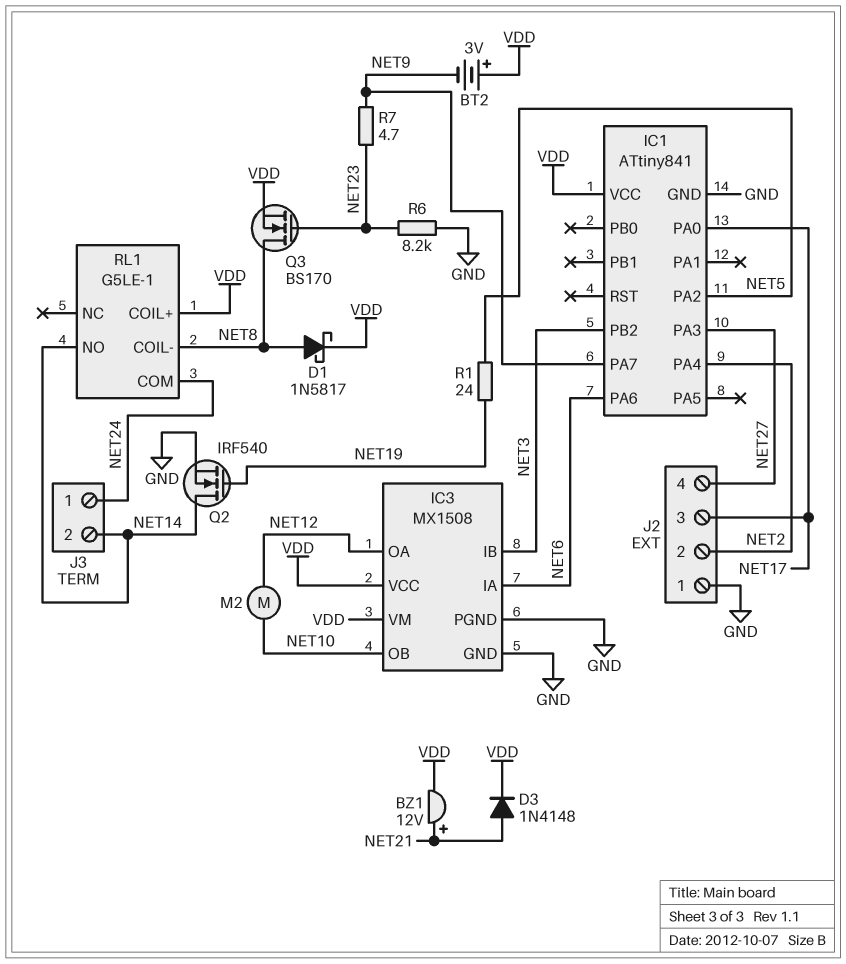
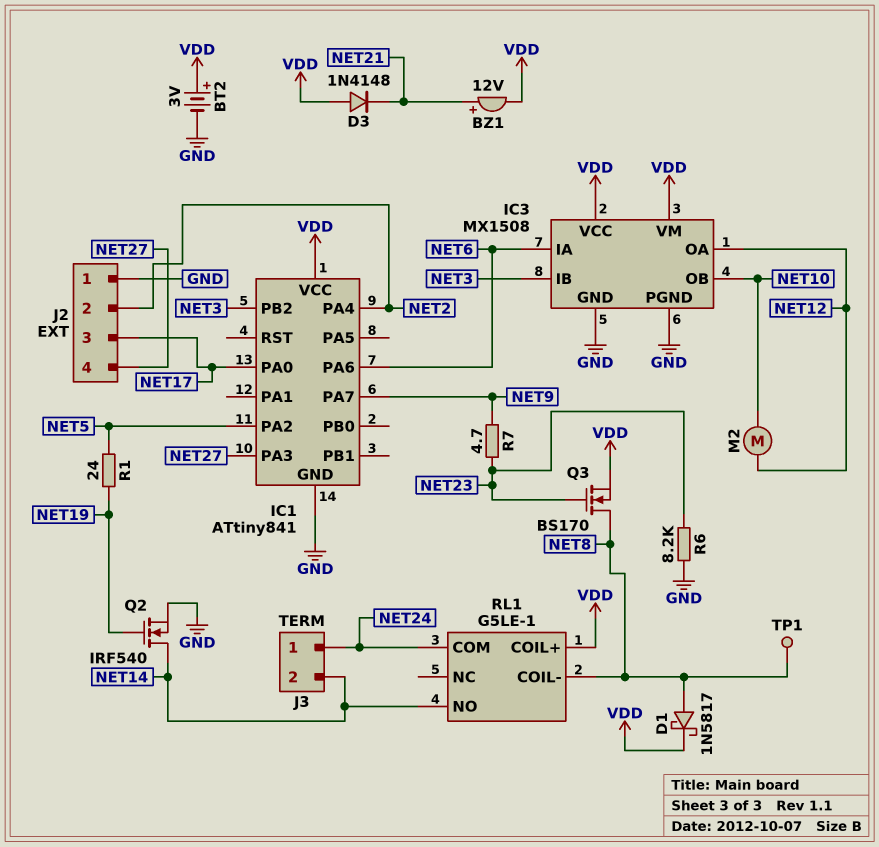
BT2: 3V (plus VDD, minus NET9) -> 3V (plus VDD, minus GND)
D3: diode 1N4148 (A NET21, K VDD) -> diode 1N4148 (A VDD, K NET21)
TP1: none -> test point (NET8)

